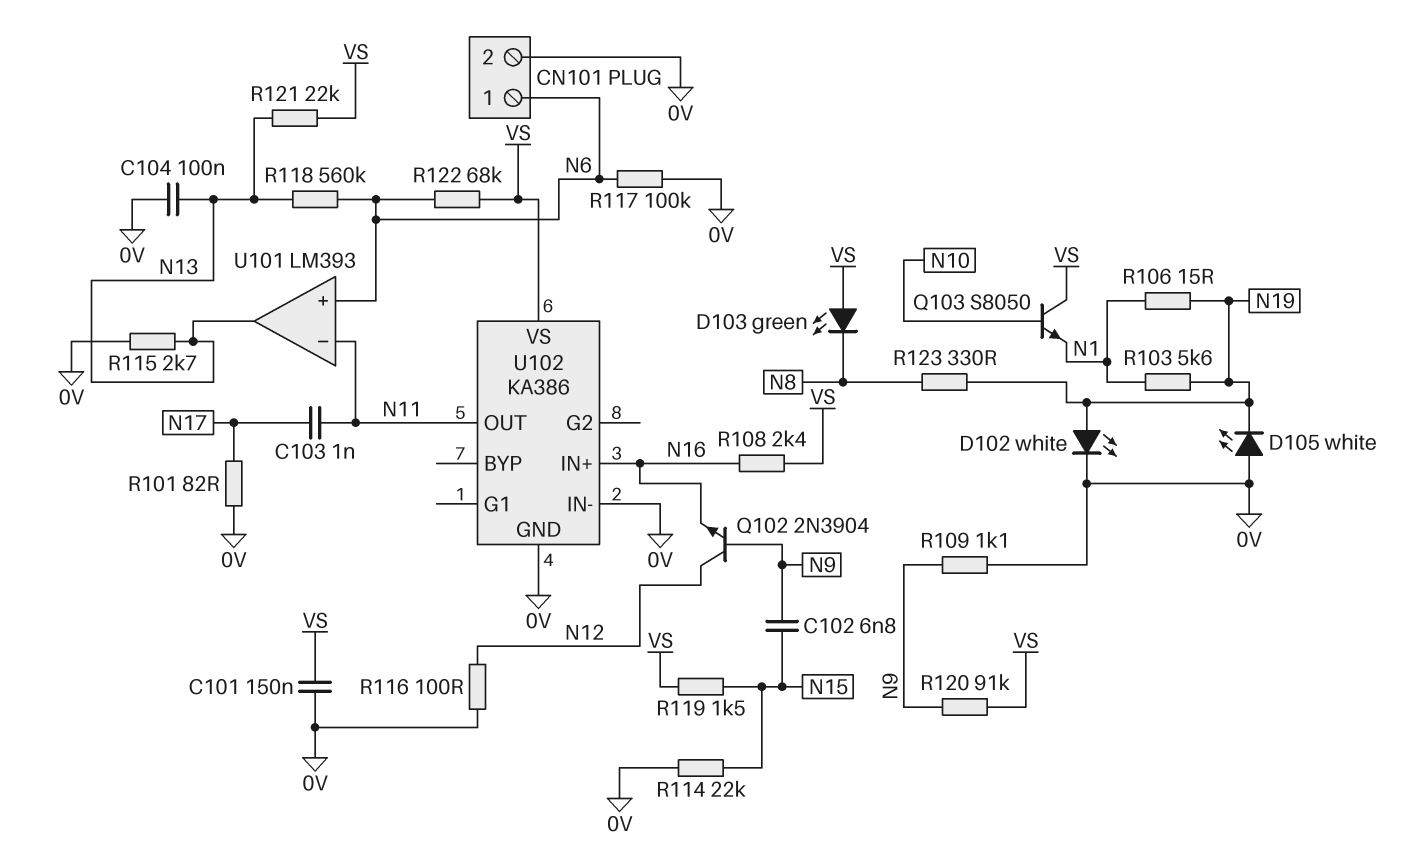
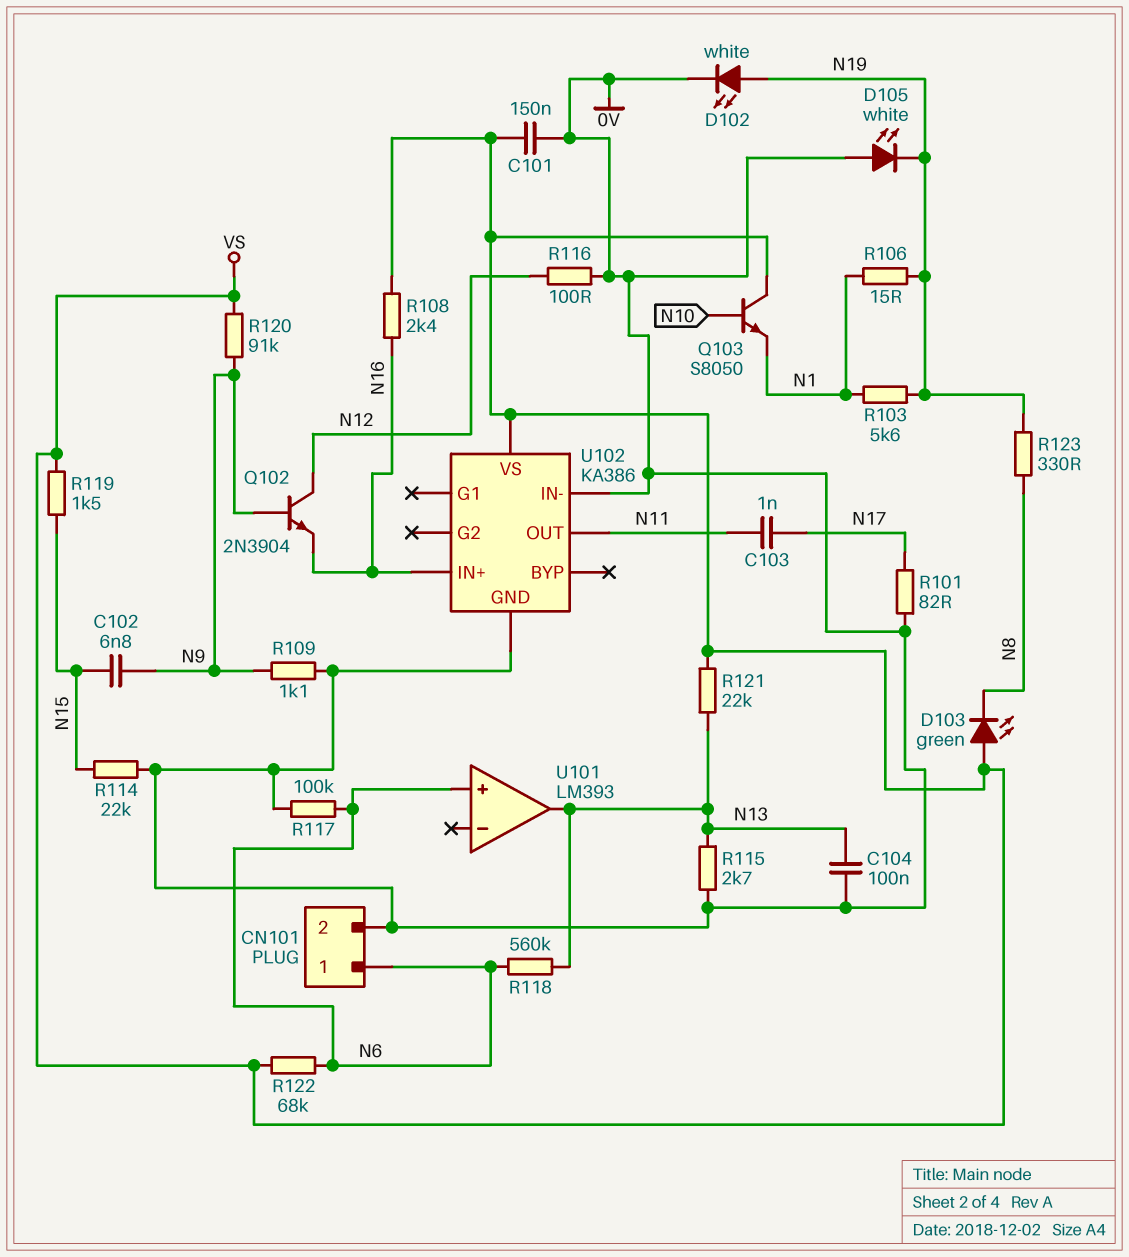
U101 pin in-: N11 -> none

